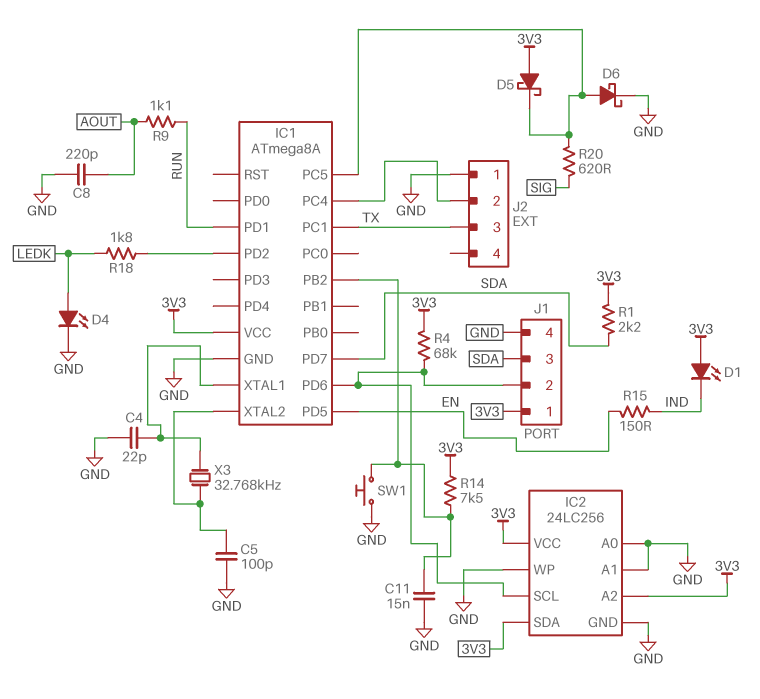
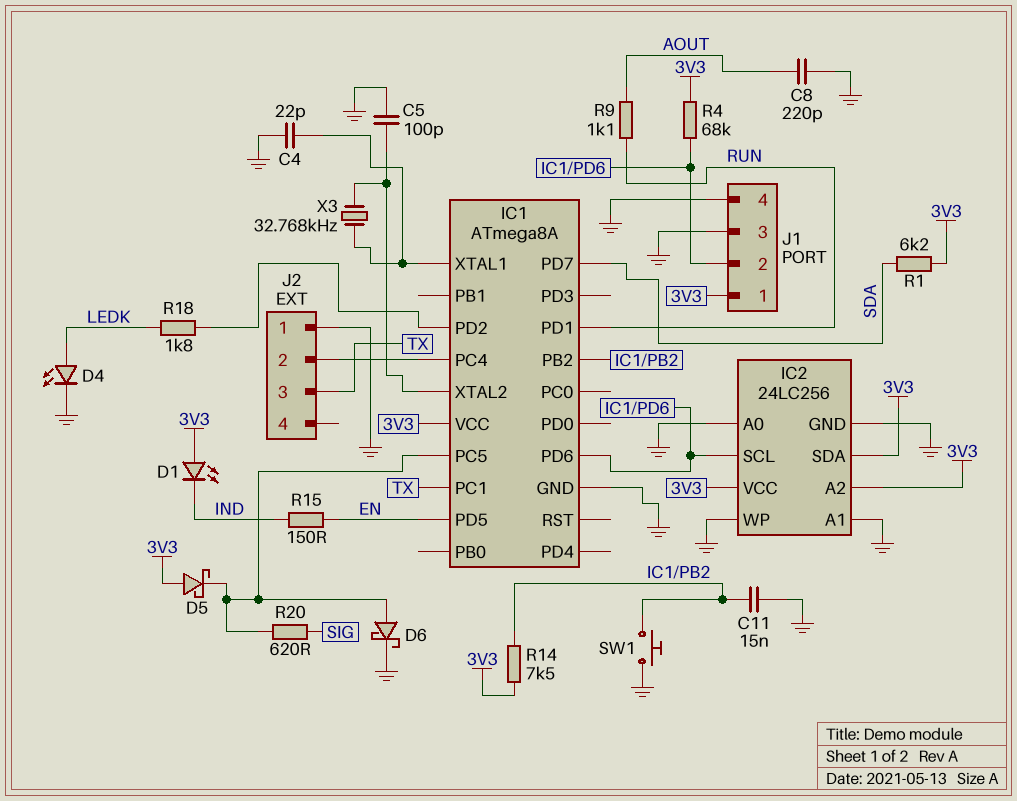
J1 pin 3: SDA -> GND
R1: 2.2k (3V3, SDA) -> 6.2k (3V3, SDA)

